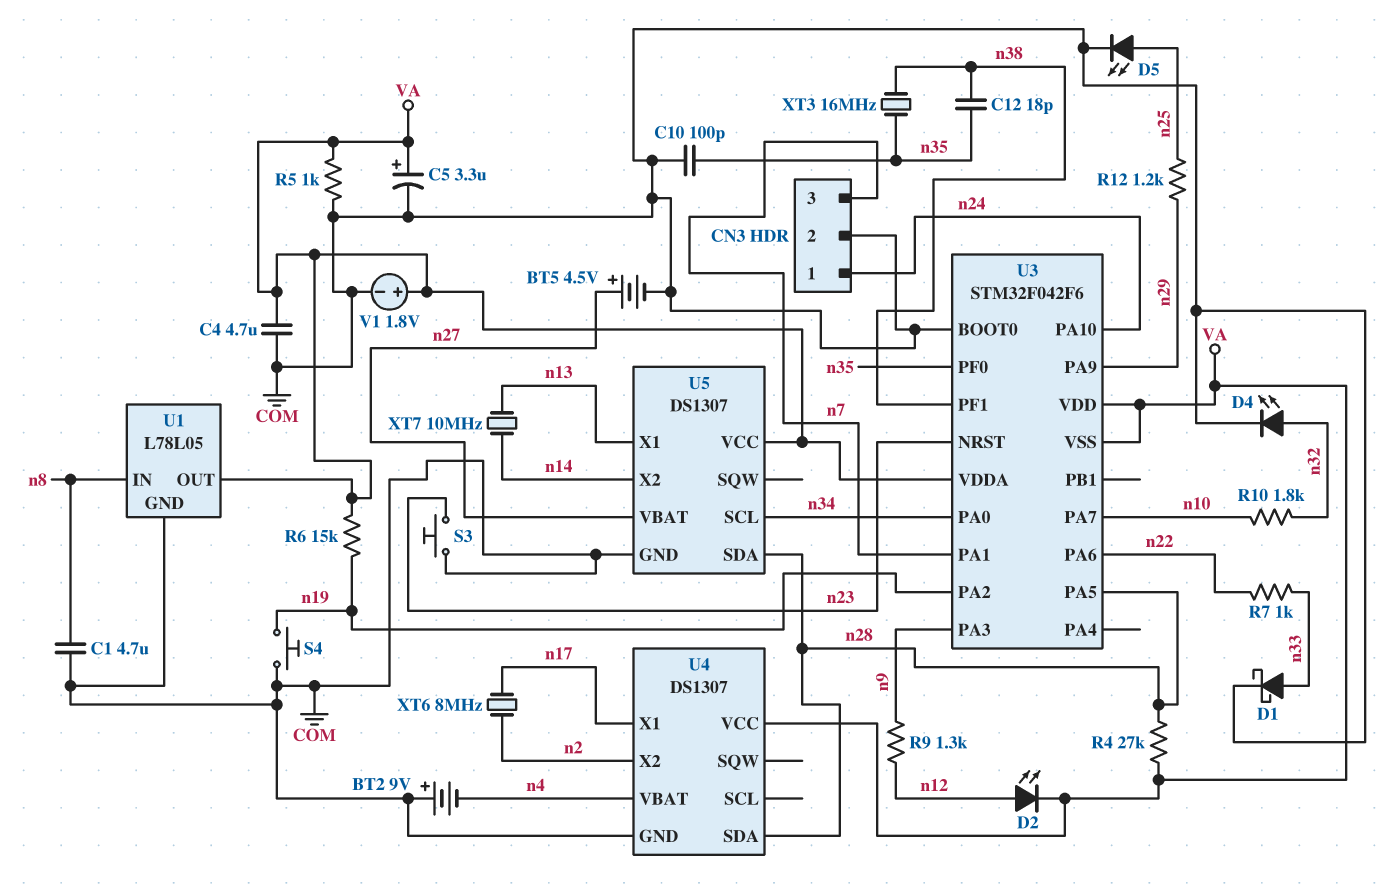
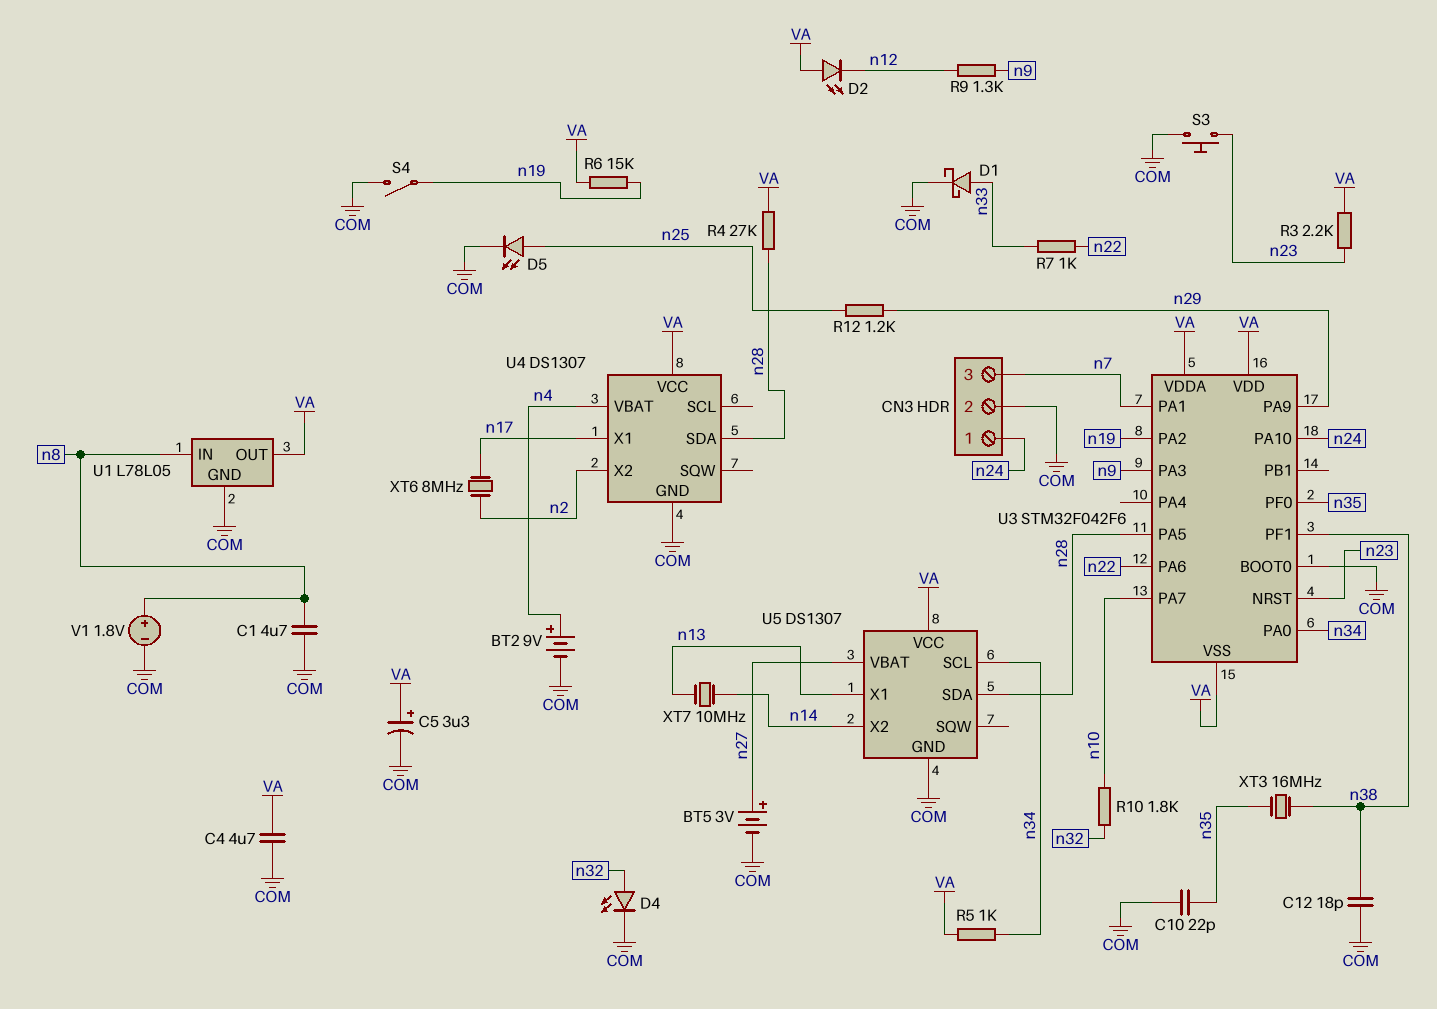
BT2: 9V (plus COM, minus n4) -> 9V (plus n4, minus COM)
BT5: 4.5V (plus n27, minus COM) -> 3V (plus n27, minus COM)
C10: 100pF (COM, n35) -> 22pF (COM, n35)
C12: 18pF (n35, n38) -> 18pF (COM, n38)
D2: LED (A n12, K VA) -> LED (A VA, K n12)
R3: none -> 2.2k (VA, n23)
R5: 1k (COM, VA) -> 1k (VA, n34)
S4: button (COM, n19) -> switch (COM, n19)
V1: 1.8V (plus VA, minus COM) -> 1.8V (plus n8, minus COM)

